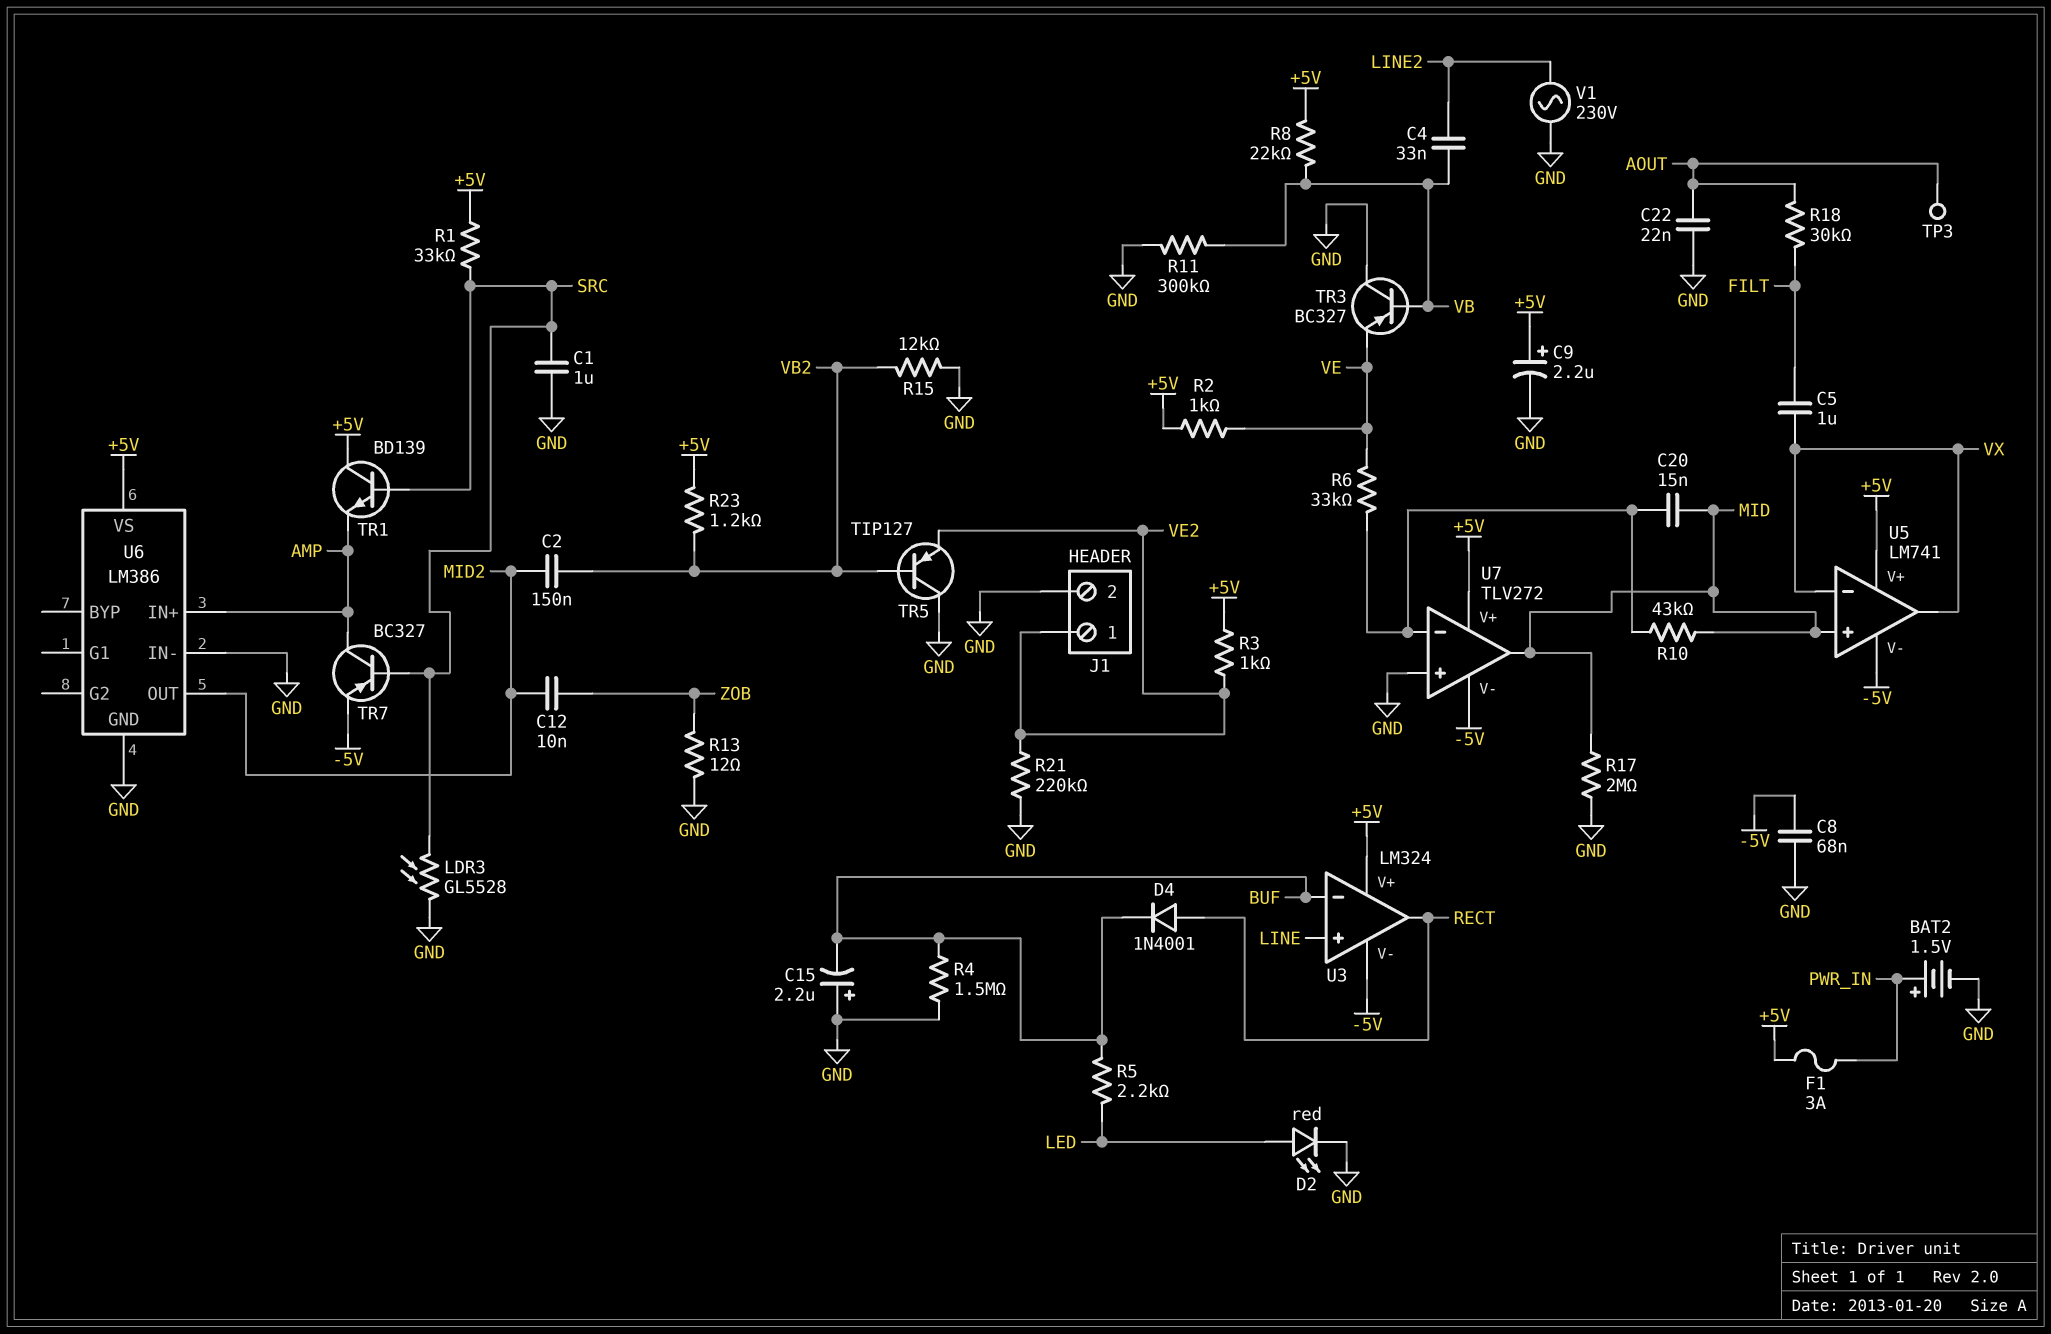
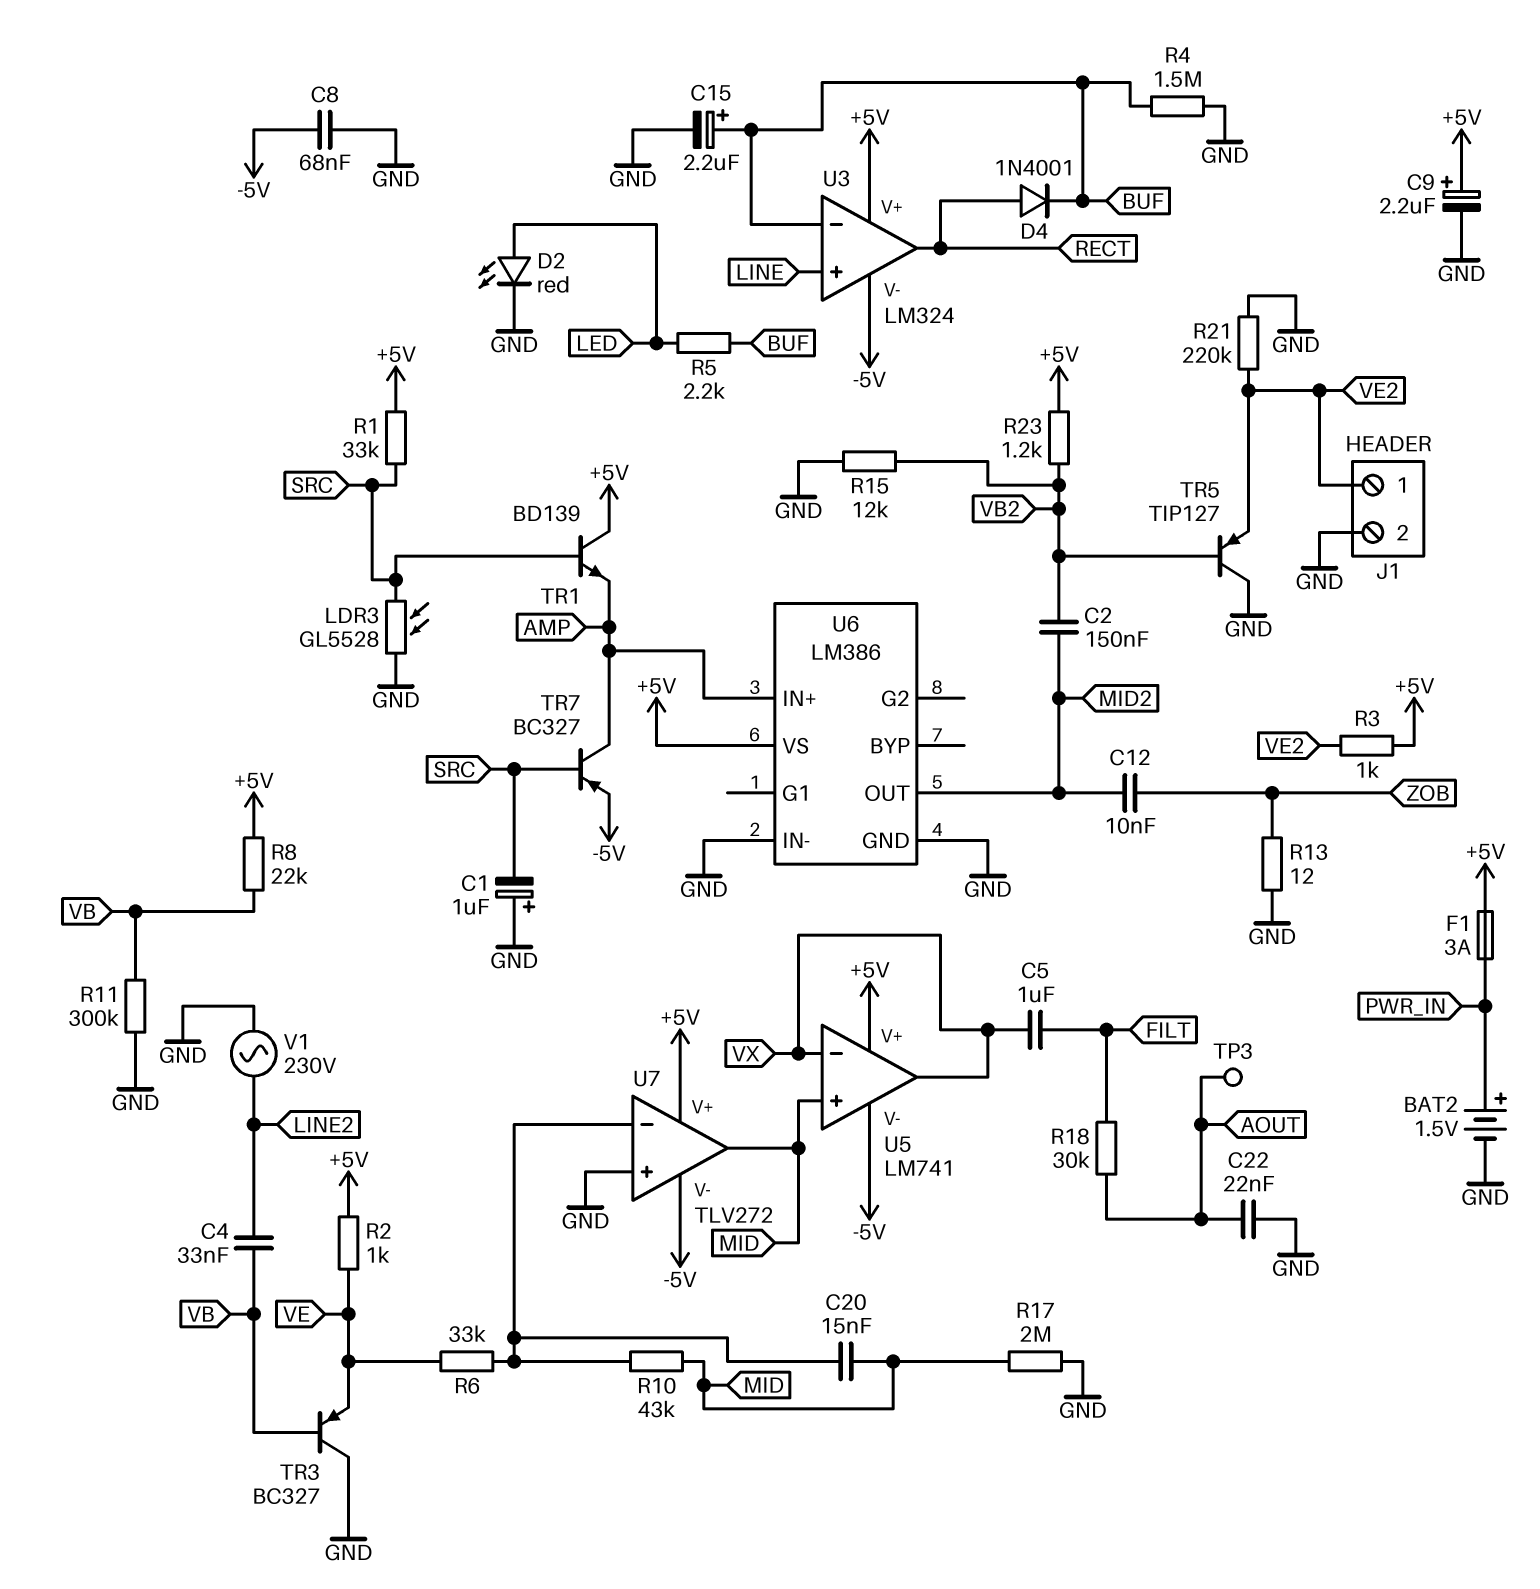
C1: 1uF (GND, SRC) -> 1uF (plus GND, minus SRC)
C15: 2.2uF (plus GND, minus BUF) -> 2.2uF (plus BUF, minus GND)

